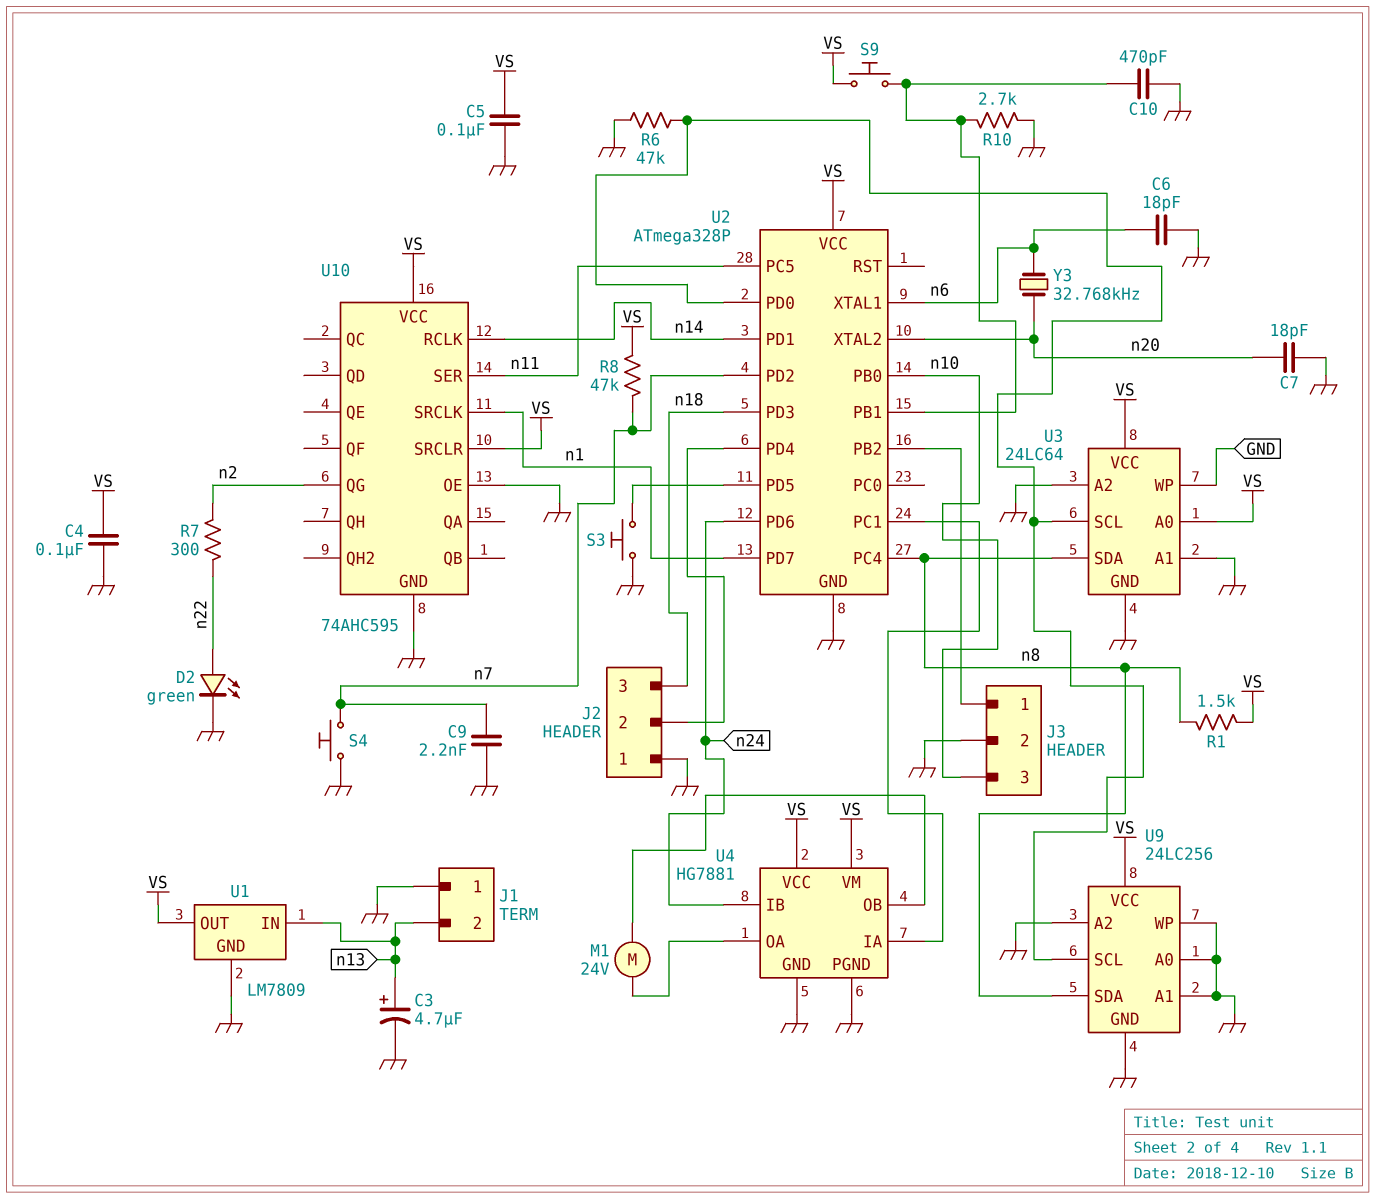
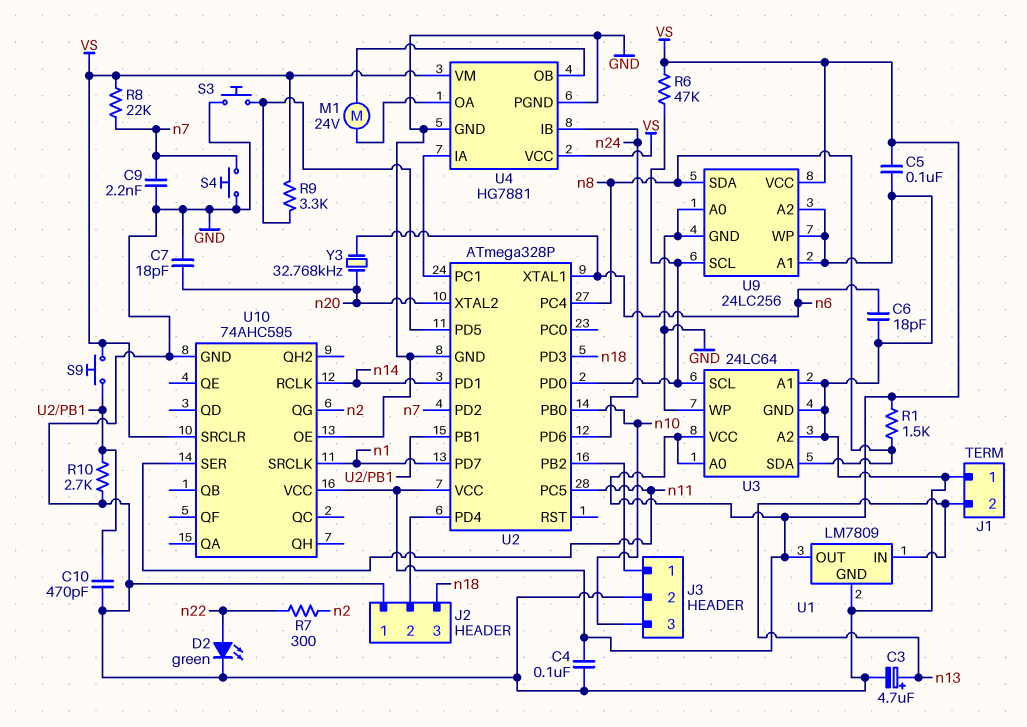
R6: 47k (GND, U2/PD0) -> 47k (U2/PD0, VS)
R8: 47k (VS, n7) -> 22k (VS, n7)
R9: none -> 3.3k (U2/PD5, VS)

